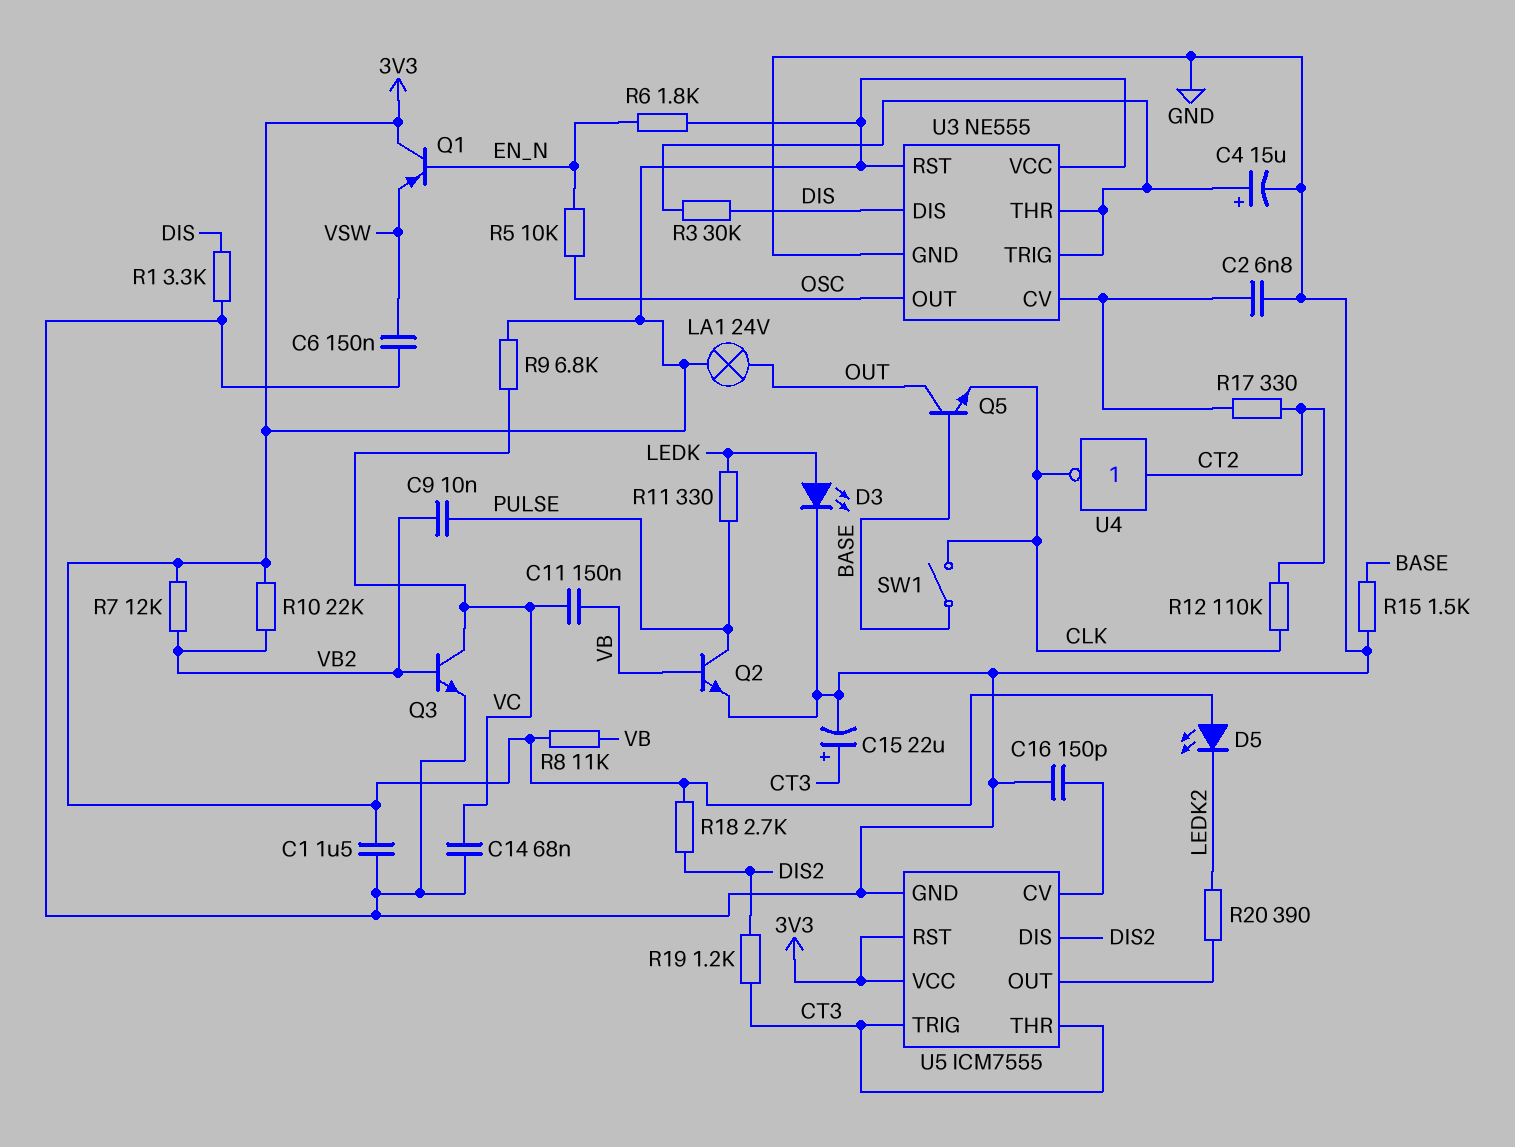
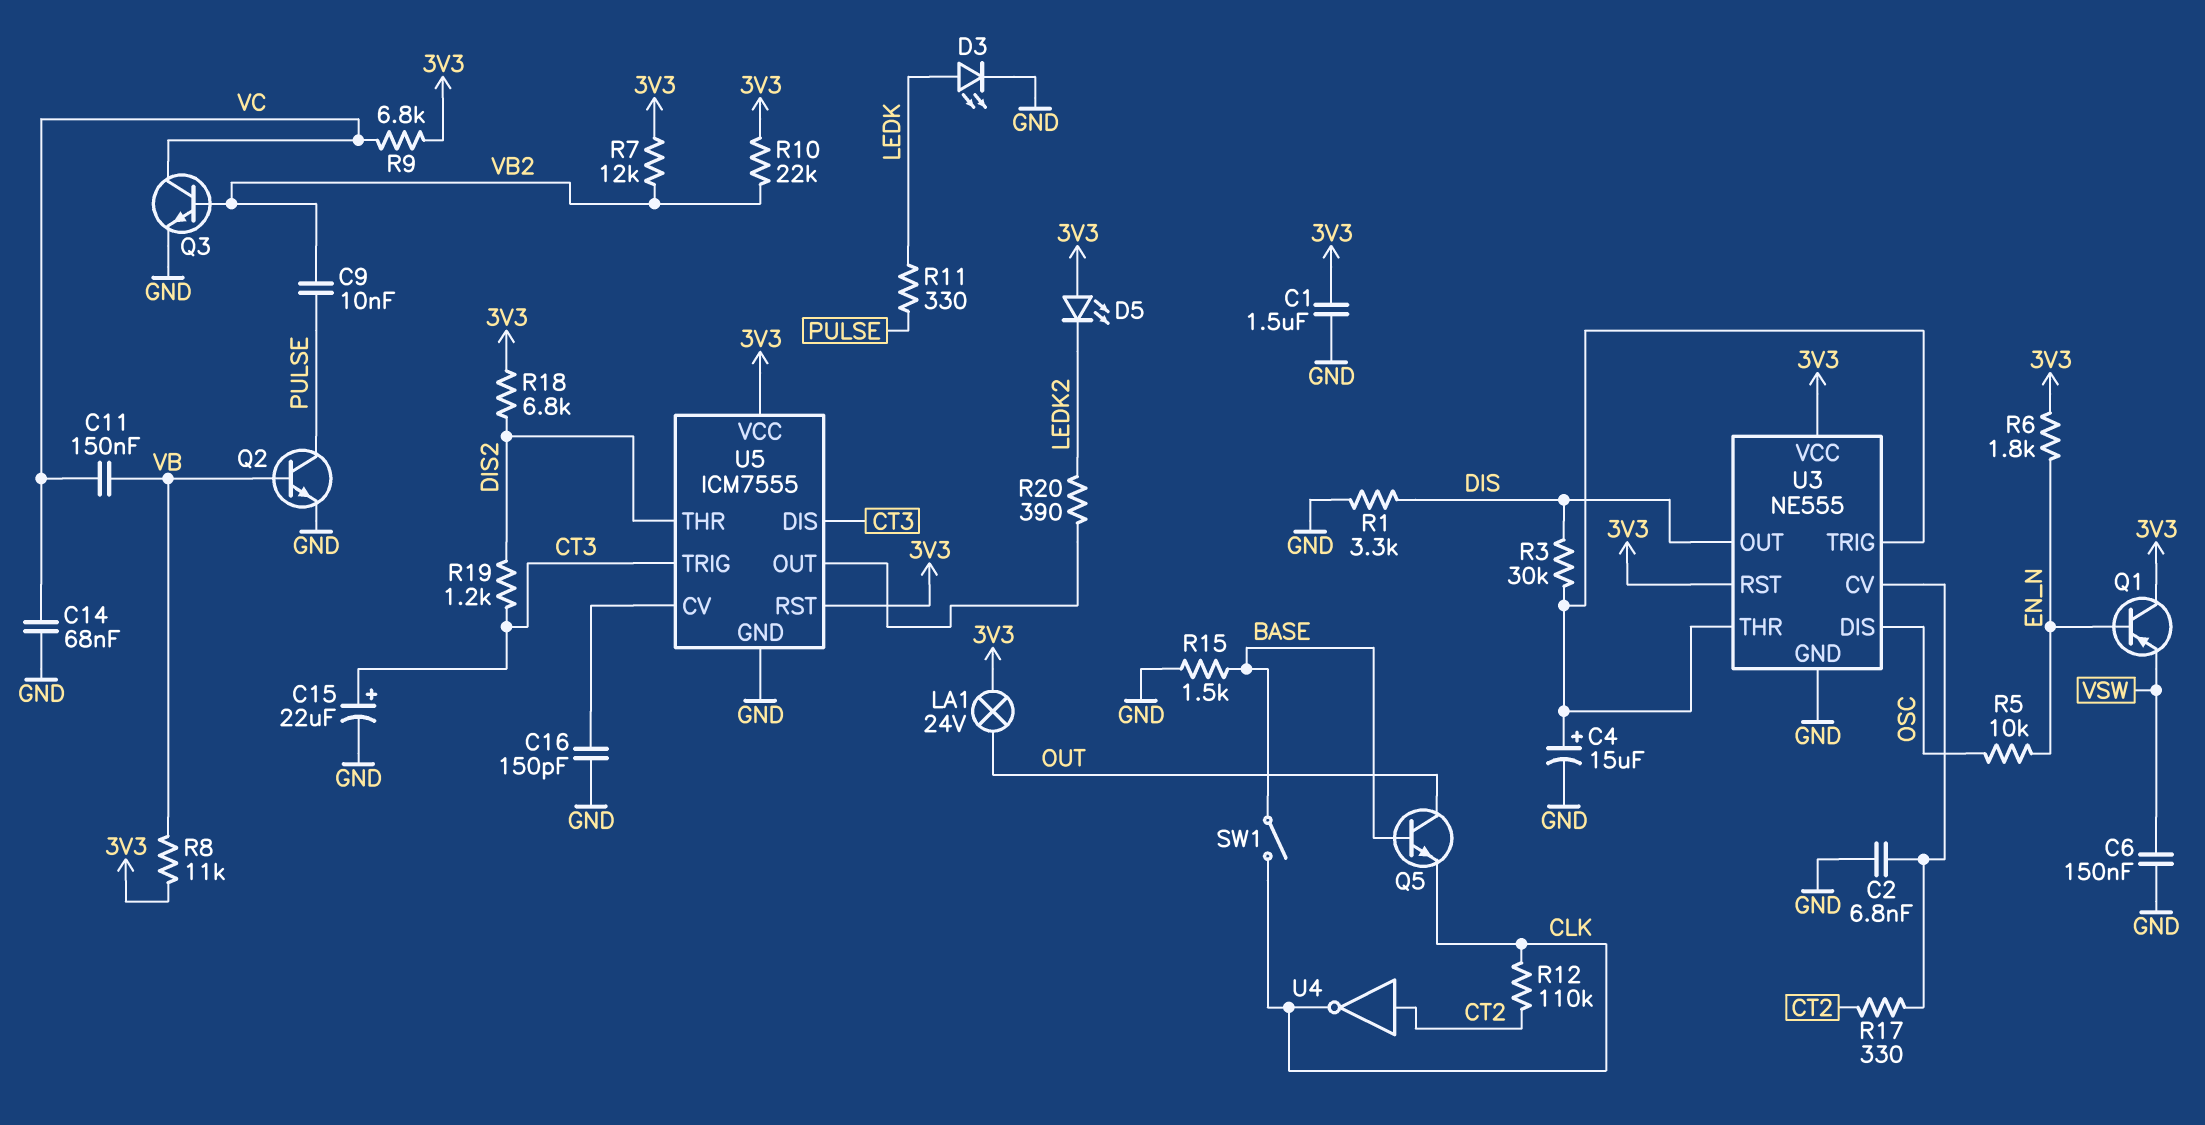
R18: 2.7k (3V3, DIS2) -> 6.8k (3V3, DIS2)
U3 pin DIS: DIS -> OSC
U3 pin OUT: OSC -> DIS
U5 pin DIS: DIS2 -> CT3
U5 pin THR: CT3 -> DIS2

